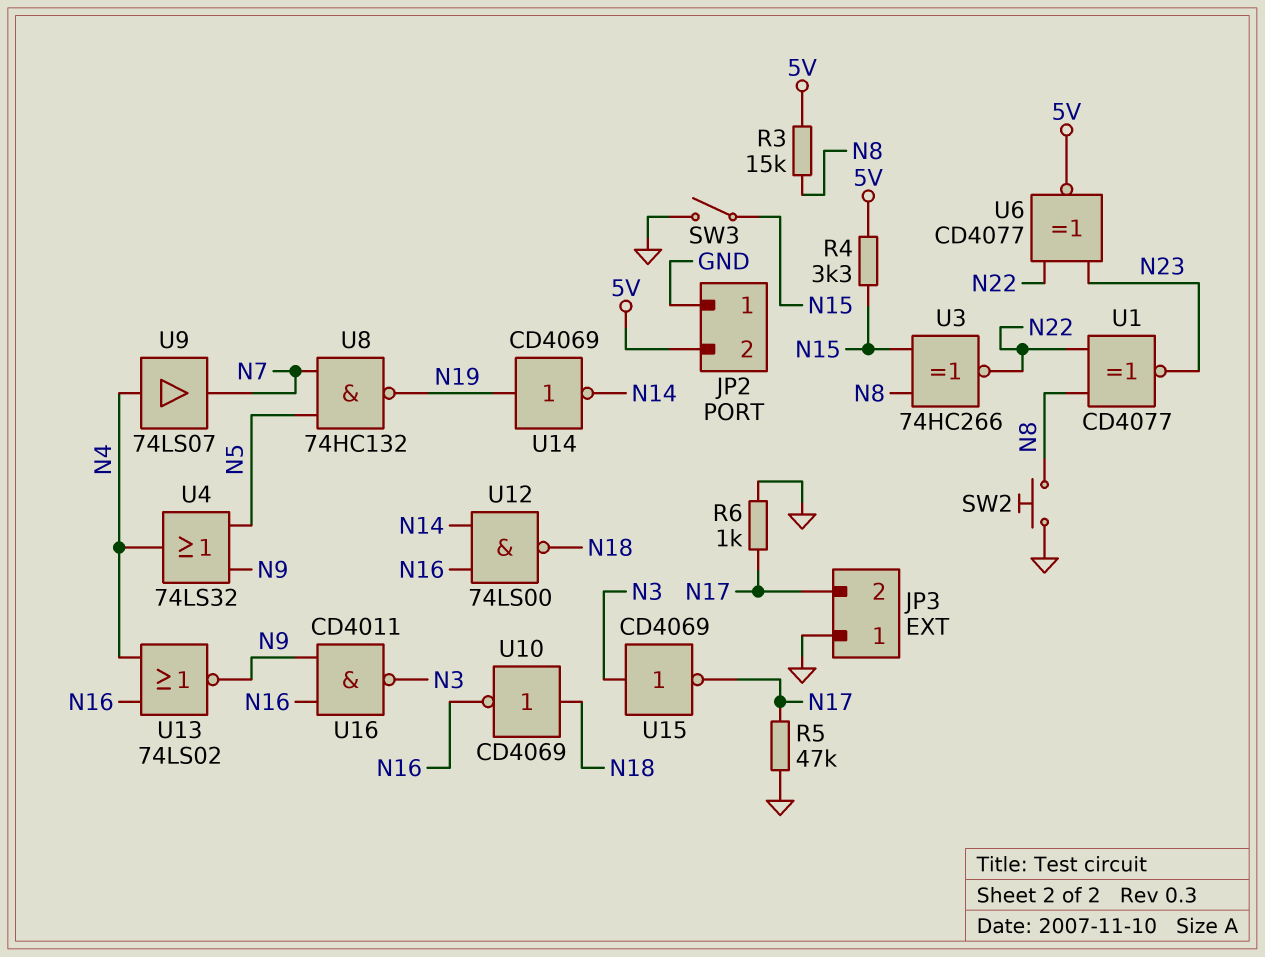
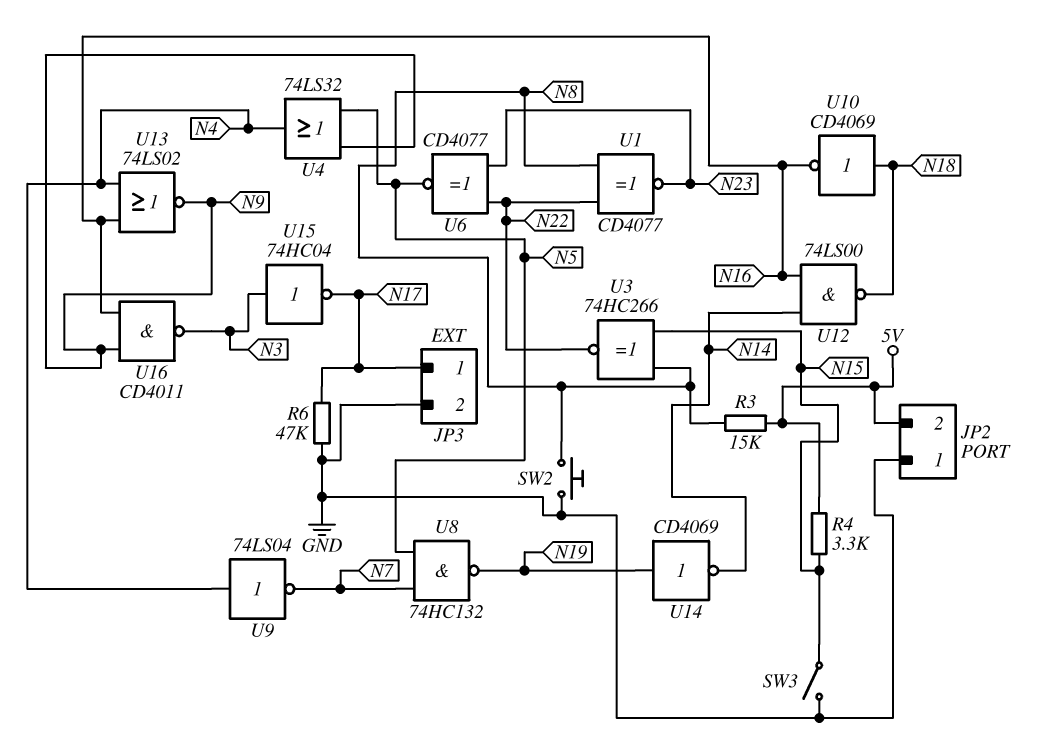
JP3 pin 1: GND -> N17
JP3 pin 2: N17 -> GND
R5: 47k (GND, N17) -> none
R6: 1k (GND, N17) -> 47k (GND, N17)
U6: XNOR CD4077 (in N22, in N23, out 5V) -> XNOR CD4077 (in N22, in N23, out N5)
U9: buffer 74LS07 (in N4, out N7) -> NOT 74LS04 (in N4, out N7)
U15: NOT CD4069 (in N3, out N17) -> NOT 74HC04 (in N3, out N17)

